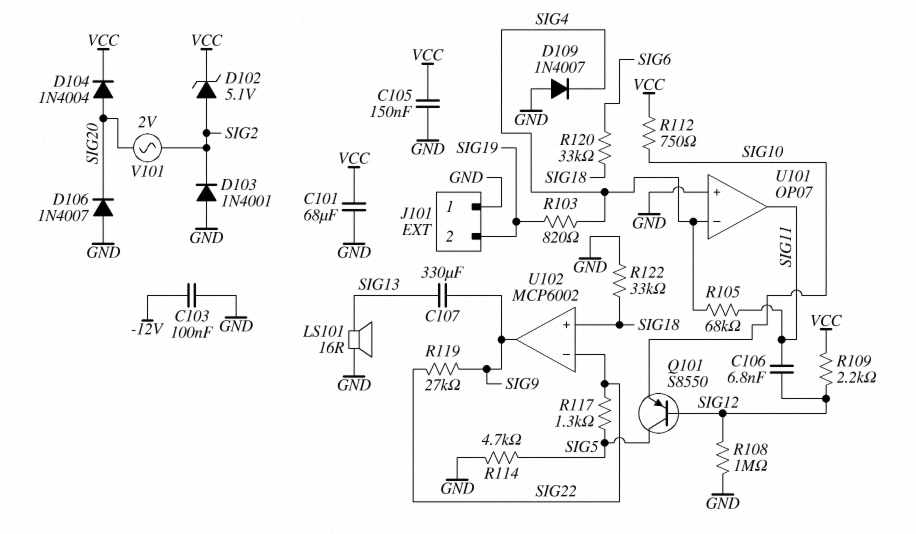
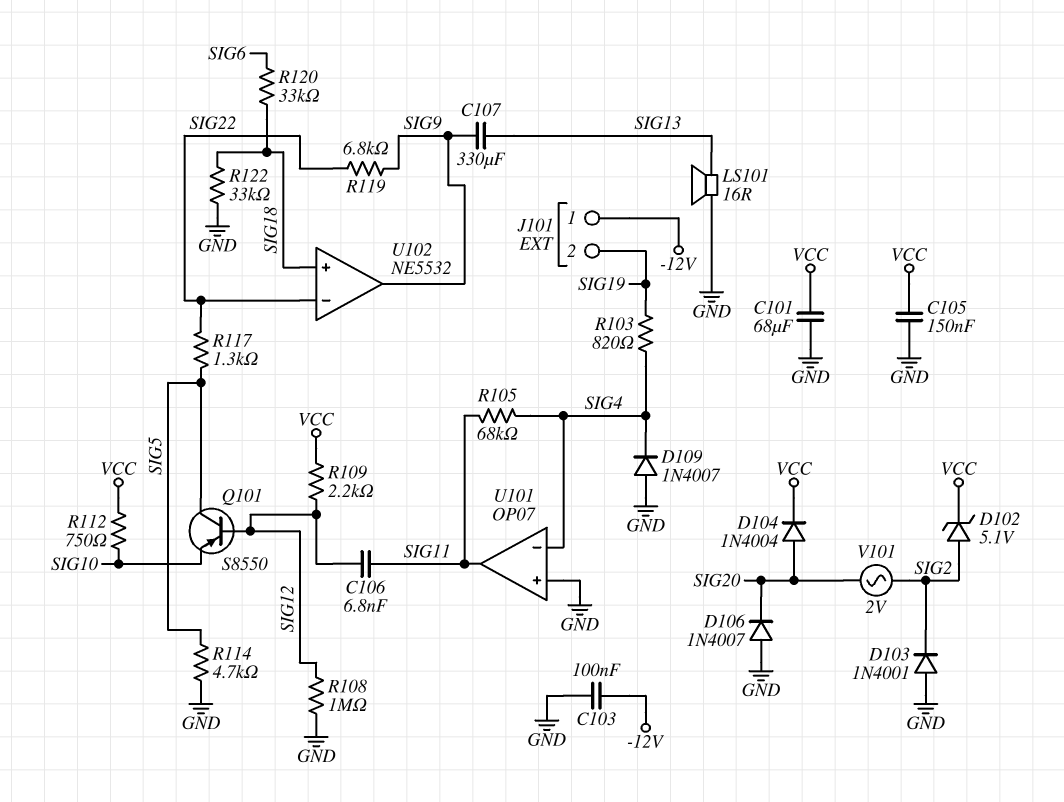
J101 pin 1: GND -> -12V
R119: 27k (SIG9, SIG22) -> 6.8k (SIG9, SIG22)
U102: MCP6002 -> NE5532

